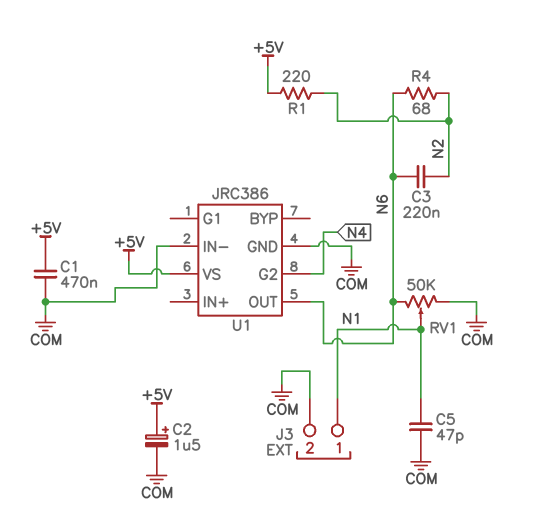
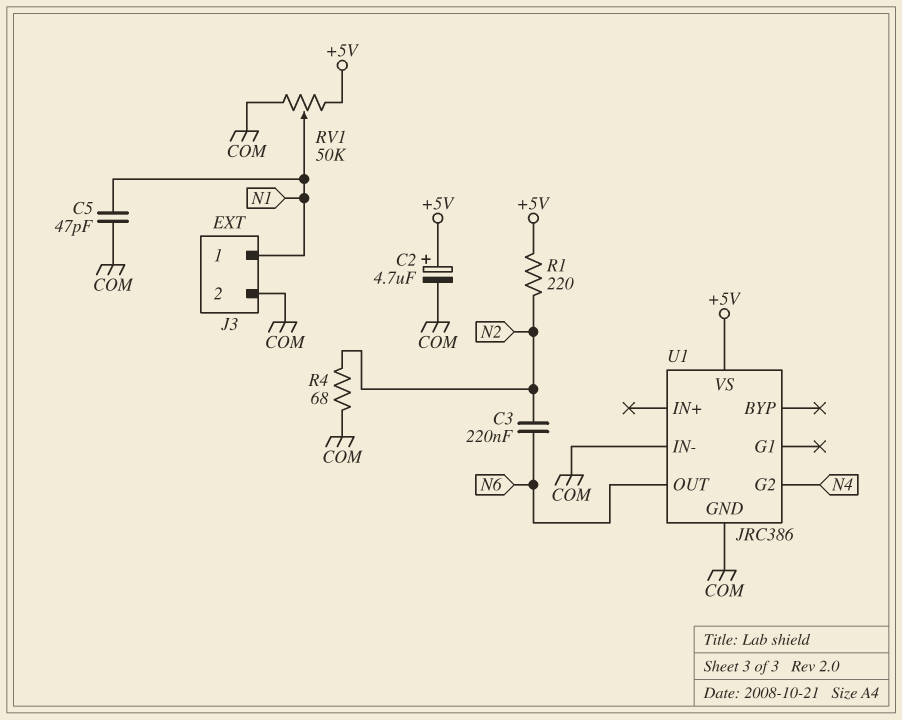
C1: 470nF (+5V, COM) -> none
C2: 1.5uF (plus +5V, minus COM) -> 4.7uF (plus +5V, minus COM)
R4: 68 (N2, N6) -> 68 (COM, N2)
RV1: 50k (COM, N6, wiper N1) -> 50k (+5V, COM, wiper N1)

